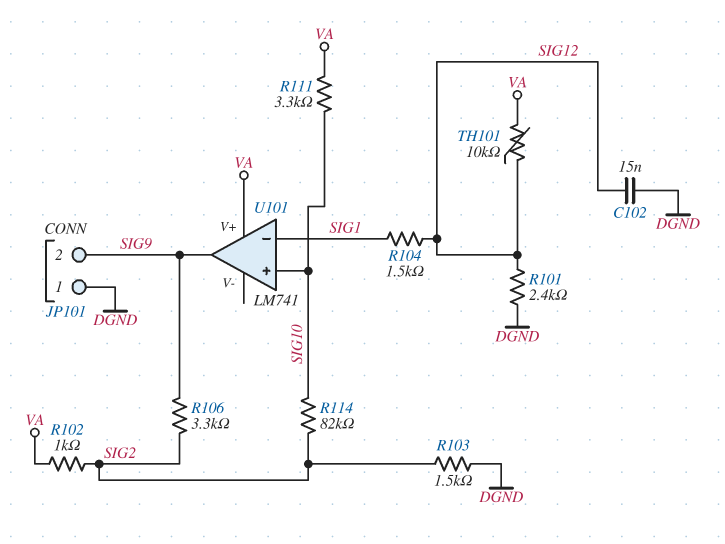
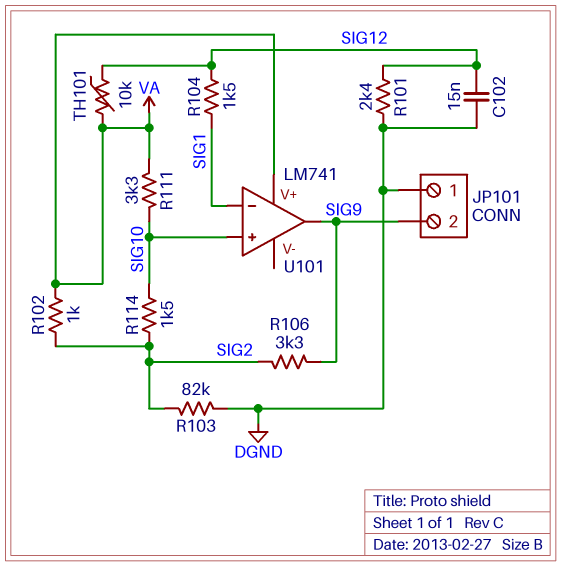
R103: 1.5k (DGND, SIG2) -> 82k (DGND, SIG2)
R114: 82k (SIG2, SIG10) -> 1.5k (SIG2, SIG10)

